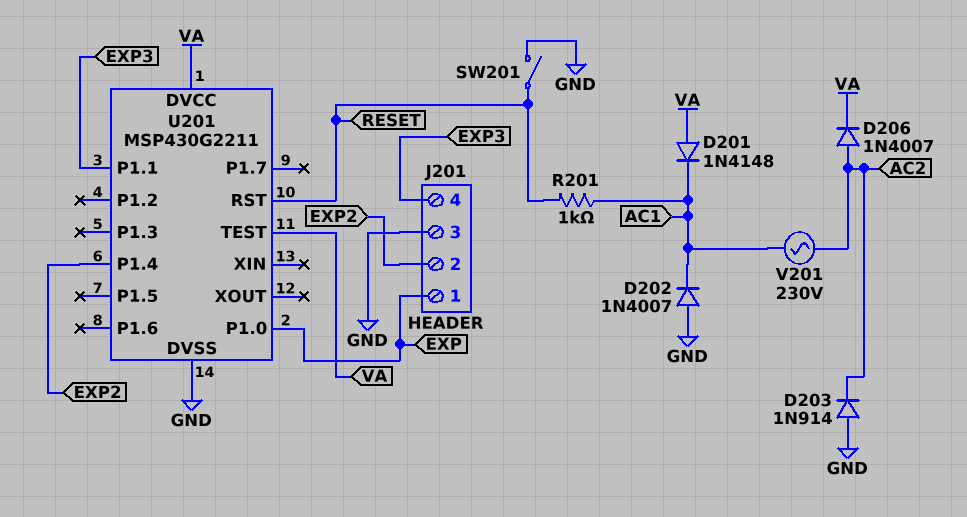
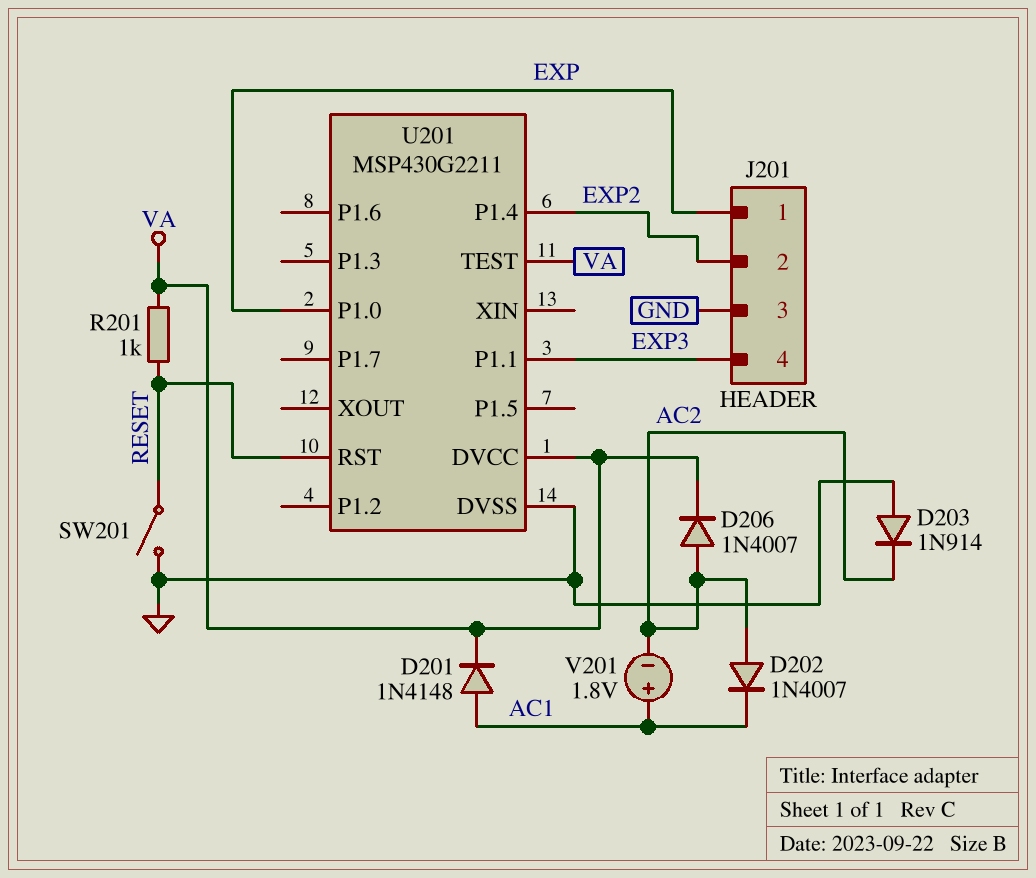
D201: diode 1N4148 (A VA, K AC1) -> diode 1N4148 (A AC1, K VA)
D202: diode 1N4007 (A GND, K AC1) -> diode 1N4007 (A AC2, K AC1)
R201: 1k (AC1, RESET) -> 1k (RESET, VA)
V201: AC 230V (AC1, AC2) -> 1.8V (plus AC1, minus AC2)

